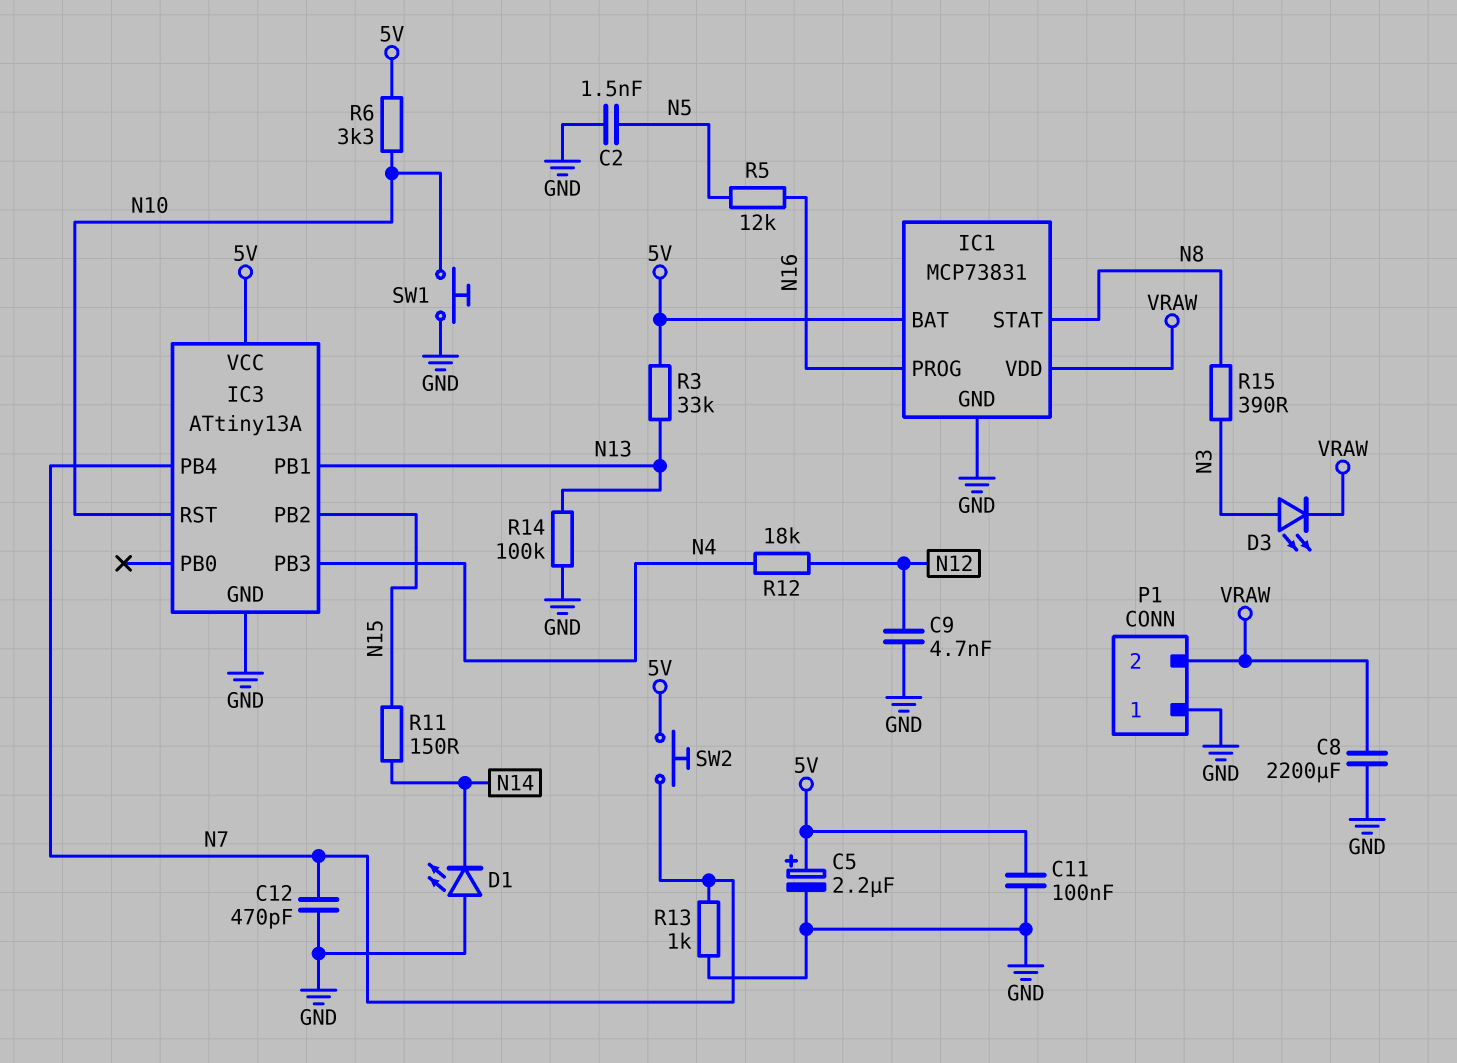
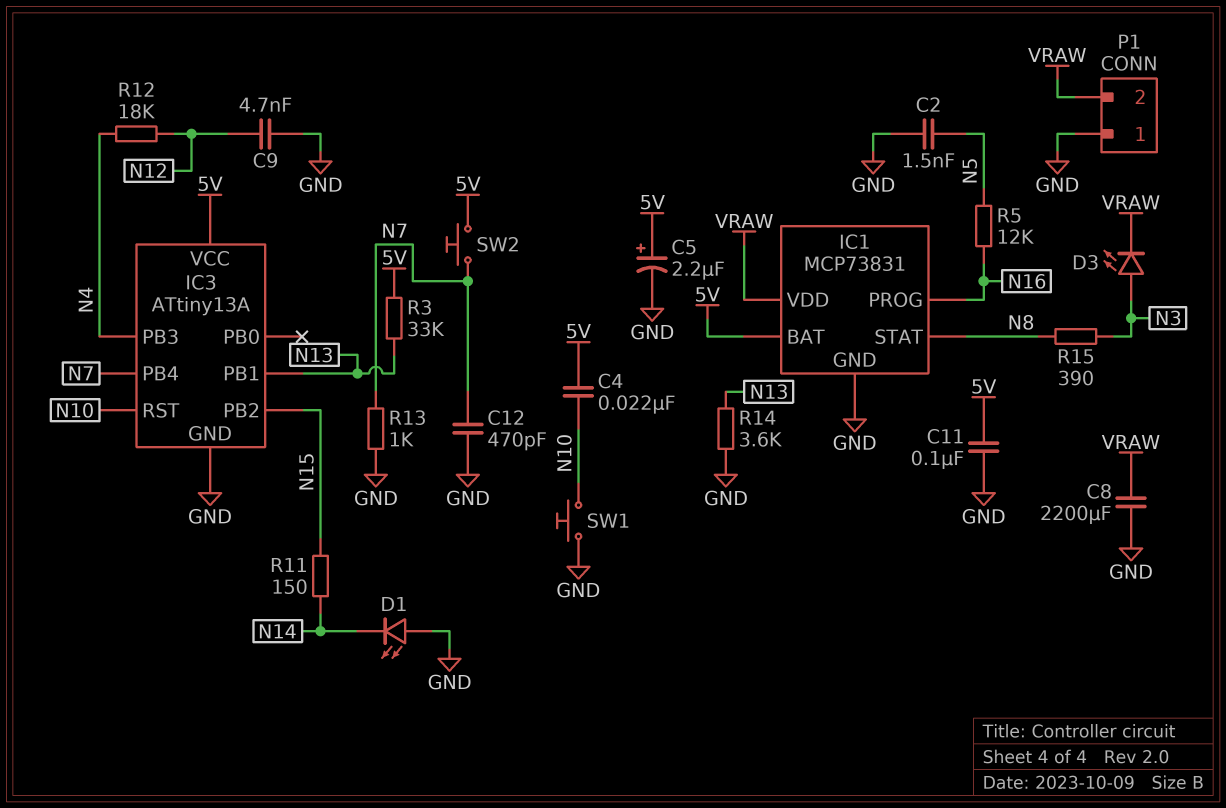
C4: none -> 22nF (5V, N10)
R6: 3.3k (5V, N10) -> none
R14: 100k (GND, N13) -> 3.6k (GND, N13)

